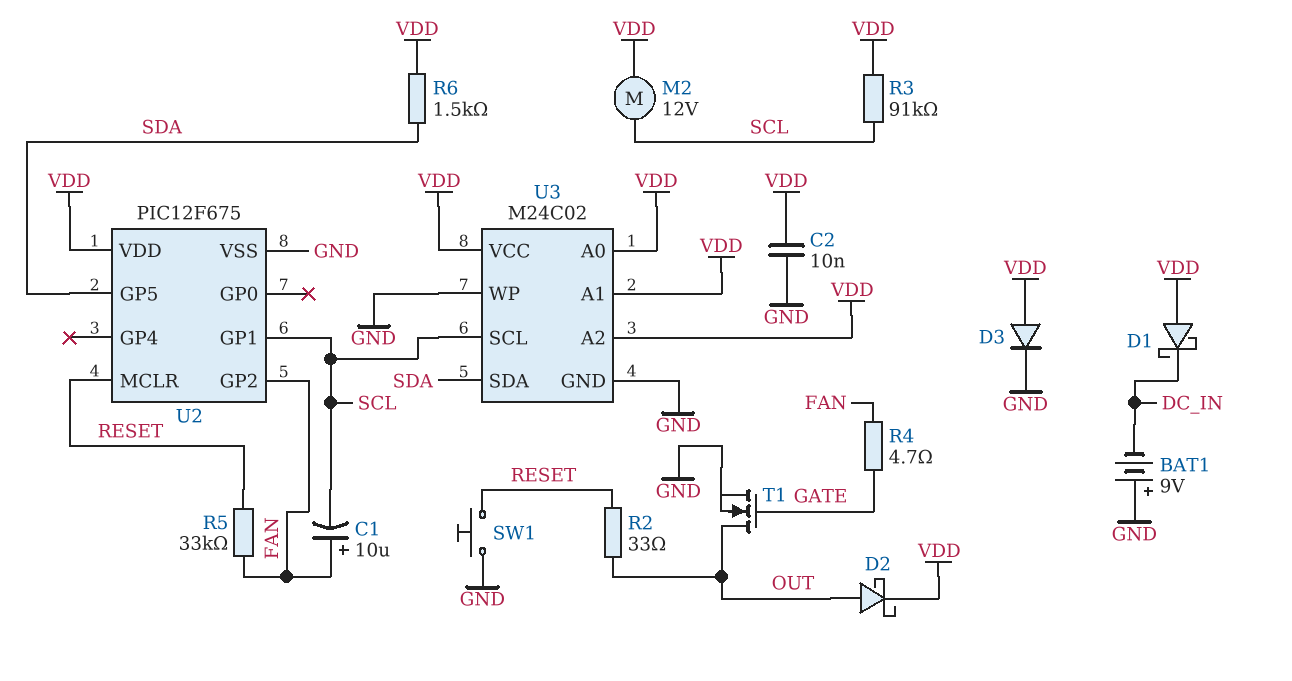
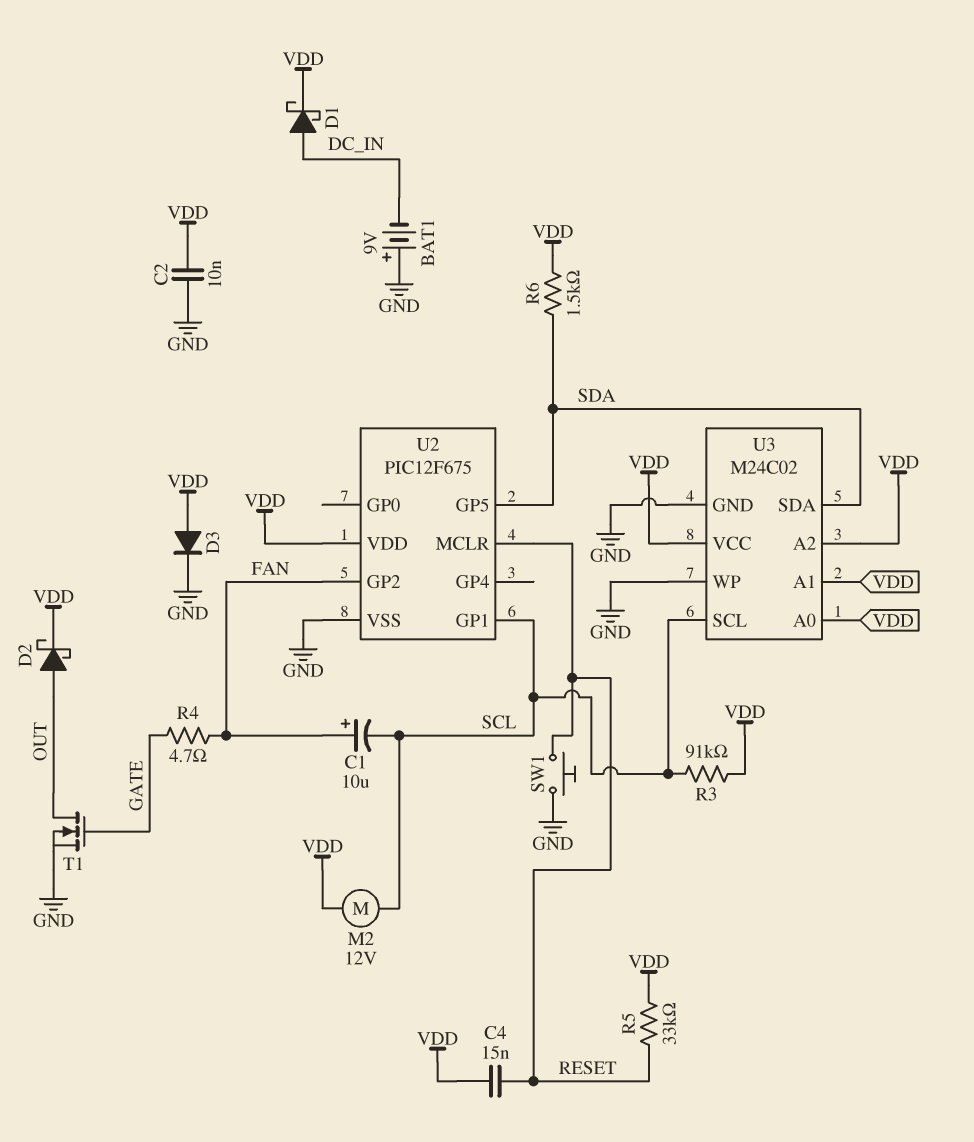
C4: none -> 15nF (RESET, VDD)
D1: schottky (A VDD, K DC_IN) -> schottky (A DC_IN, K VDD)
R2: 33 (OUT, RESET) -> none
R5: 33k (FAN, RESET) -> 33k (RESET, VDD)

